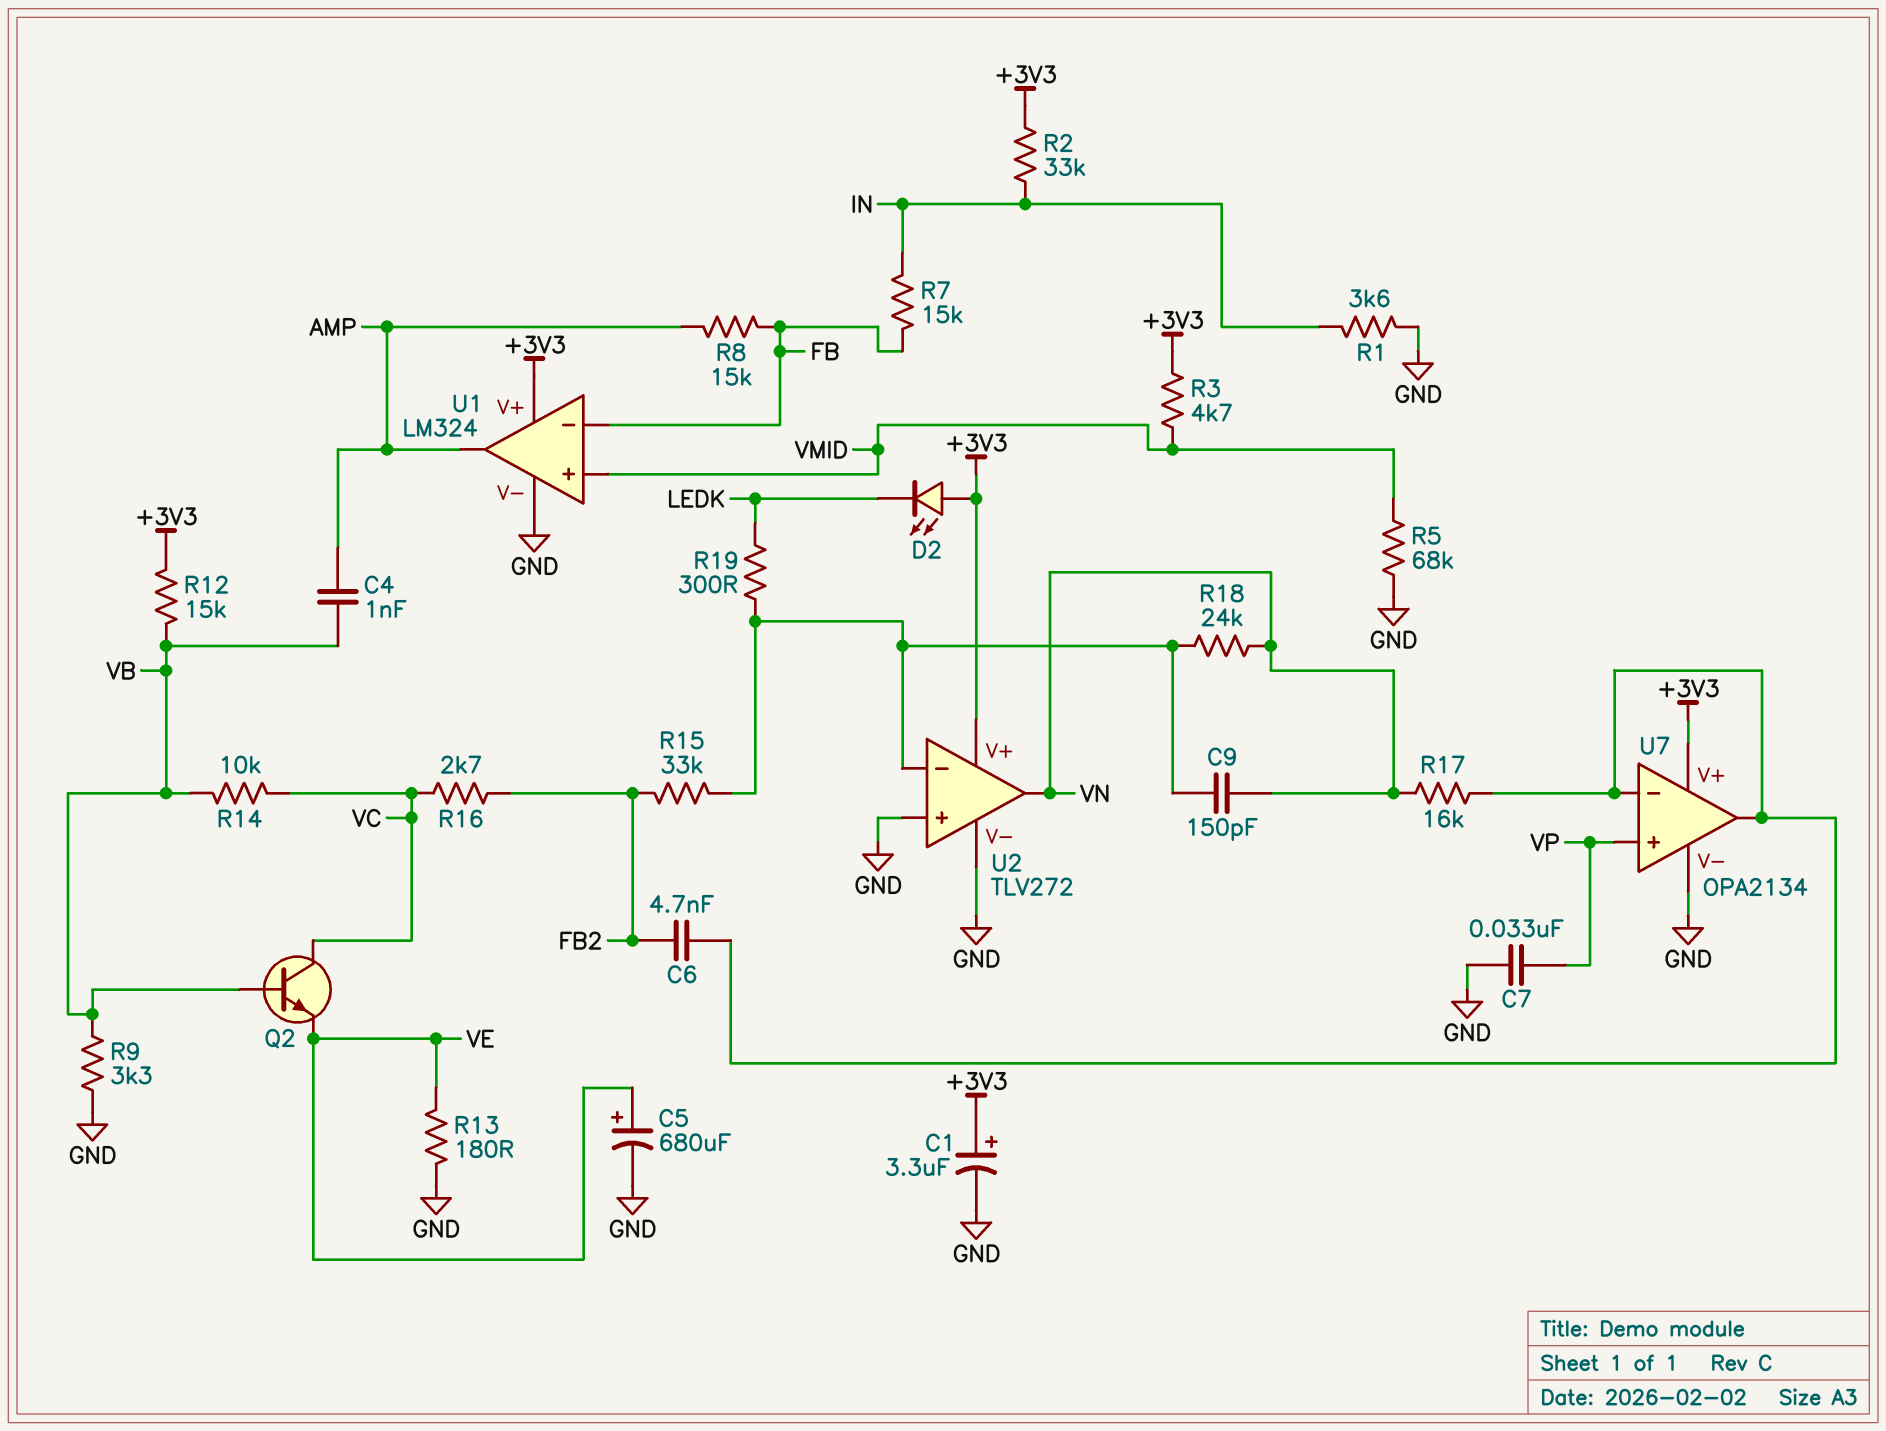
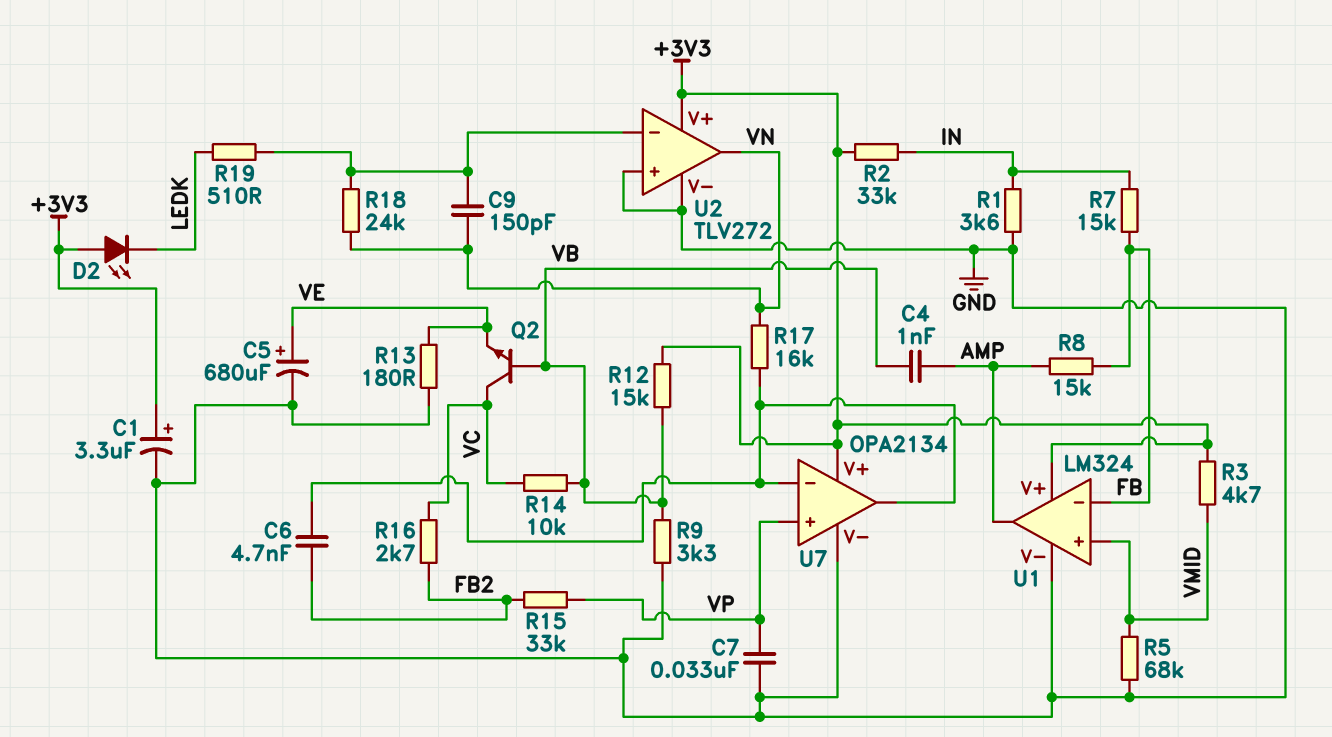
R15: 33k (FB2, U2/in-) -> 33k (FB2, VP)
R19: 300 (LEDK, U2/in-) -> 510 (LEDK, U2/in-)

